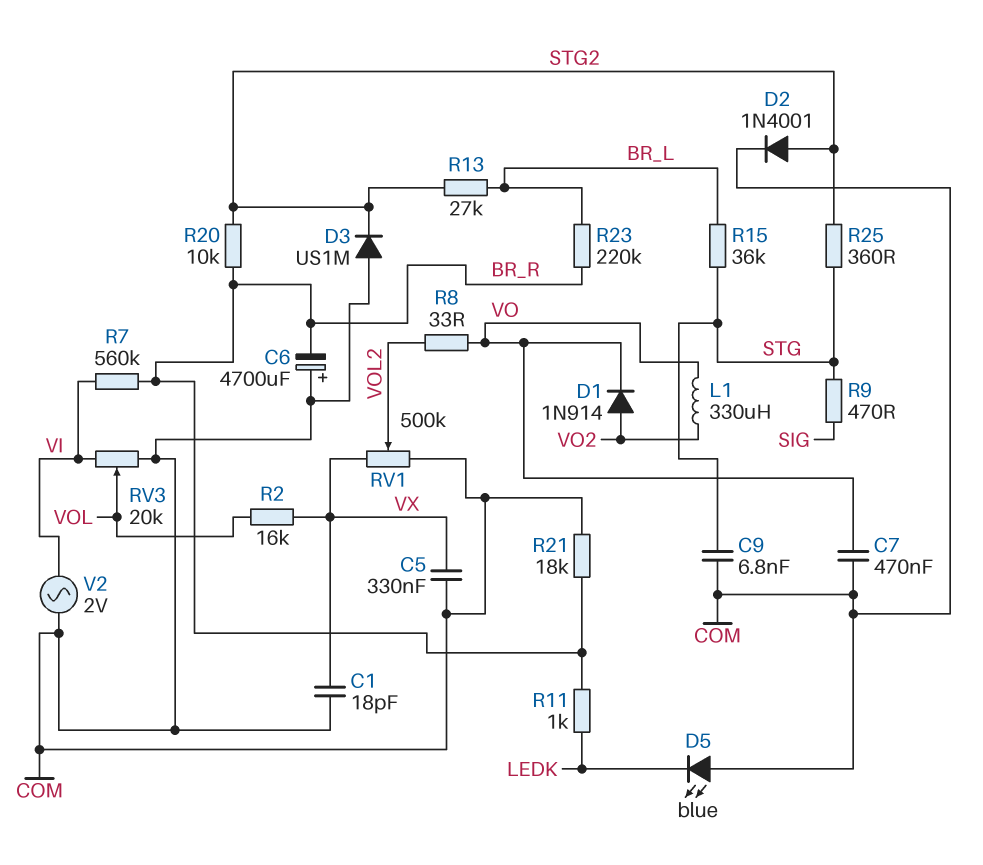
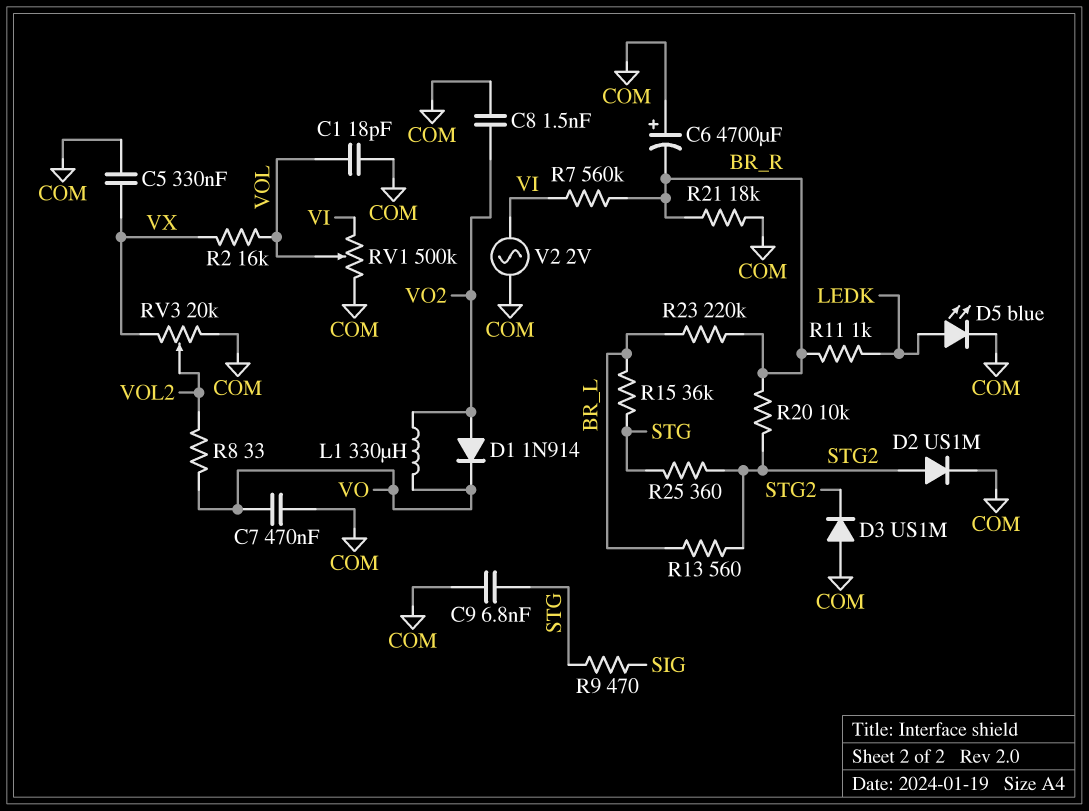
C1: 18pF (COM, VX) -> 18pF (COM, VOL)
C8: none -> 1.5nF (COM, VO2)
D2: diode 1N4001 (A STG2, K COM) -> diode US1M (A STG2, K COM)
D5: LED blue (A COM, K LEDK) -> LED blue (A LEDK, K COM)
R13: 27k (BR_L, STG2) -> 560 (BR_L, STG2)
RV1: 500k (COM, VX, wiper VOL2) -> 500k (COM, VI, wiper VOL)
RV3: 20k (COM, VI, wiper VOL) -> 20k (COM, VX, wiper VOL2)

